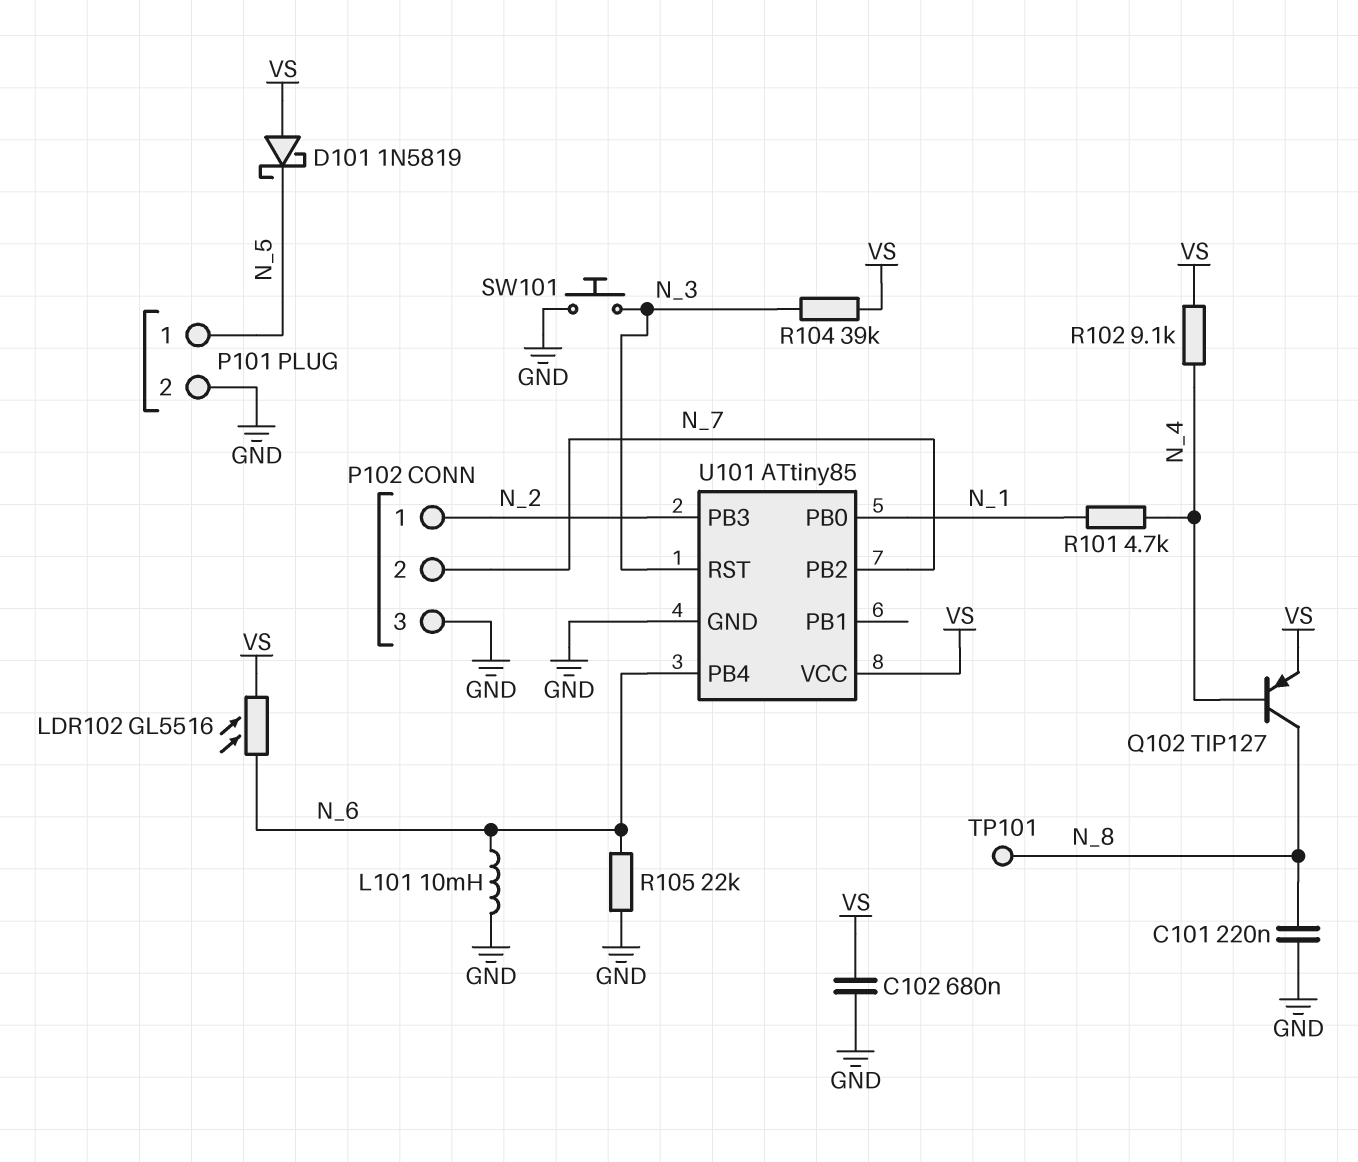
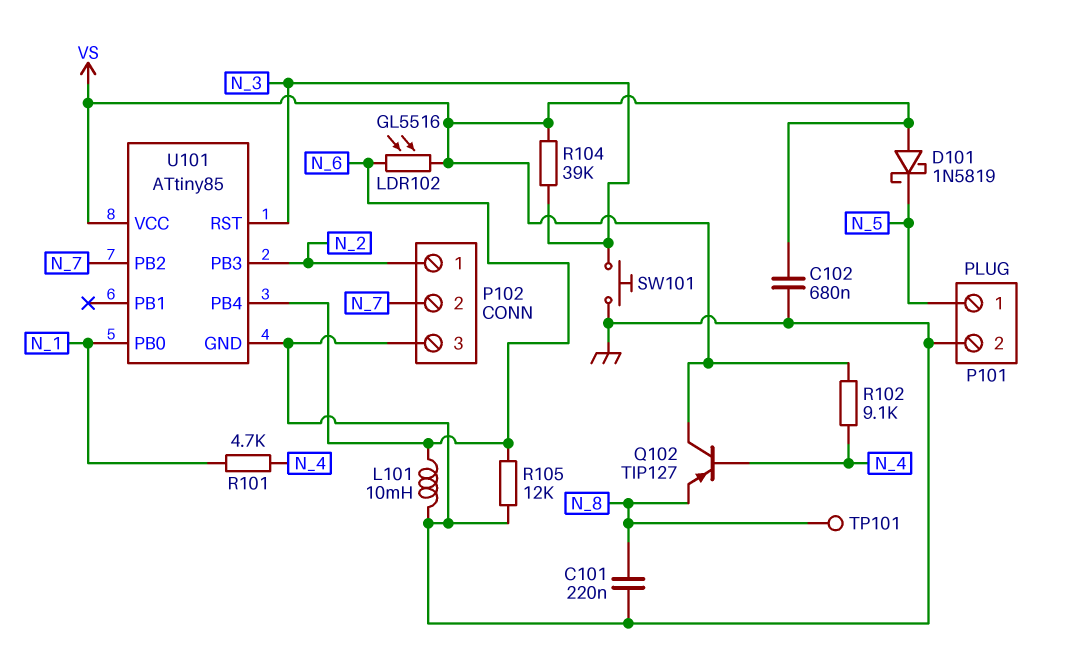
Q102: PNP TIP127 (B N_4, C N_8, E VS) -> PNP TIP127 (B N_4, C VS, E N_8)
R105: 22k (GND, N_6) -> 12k (GND, N_6)

